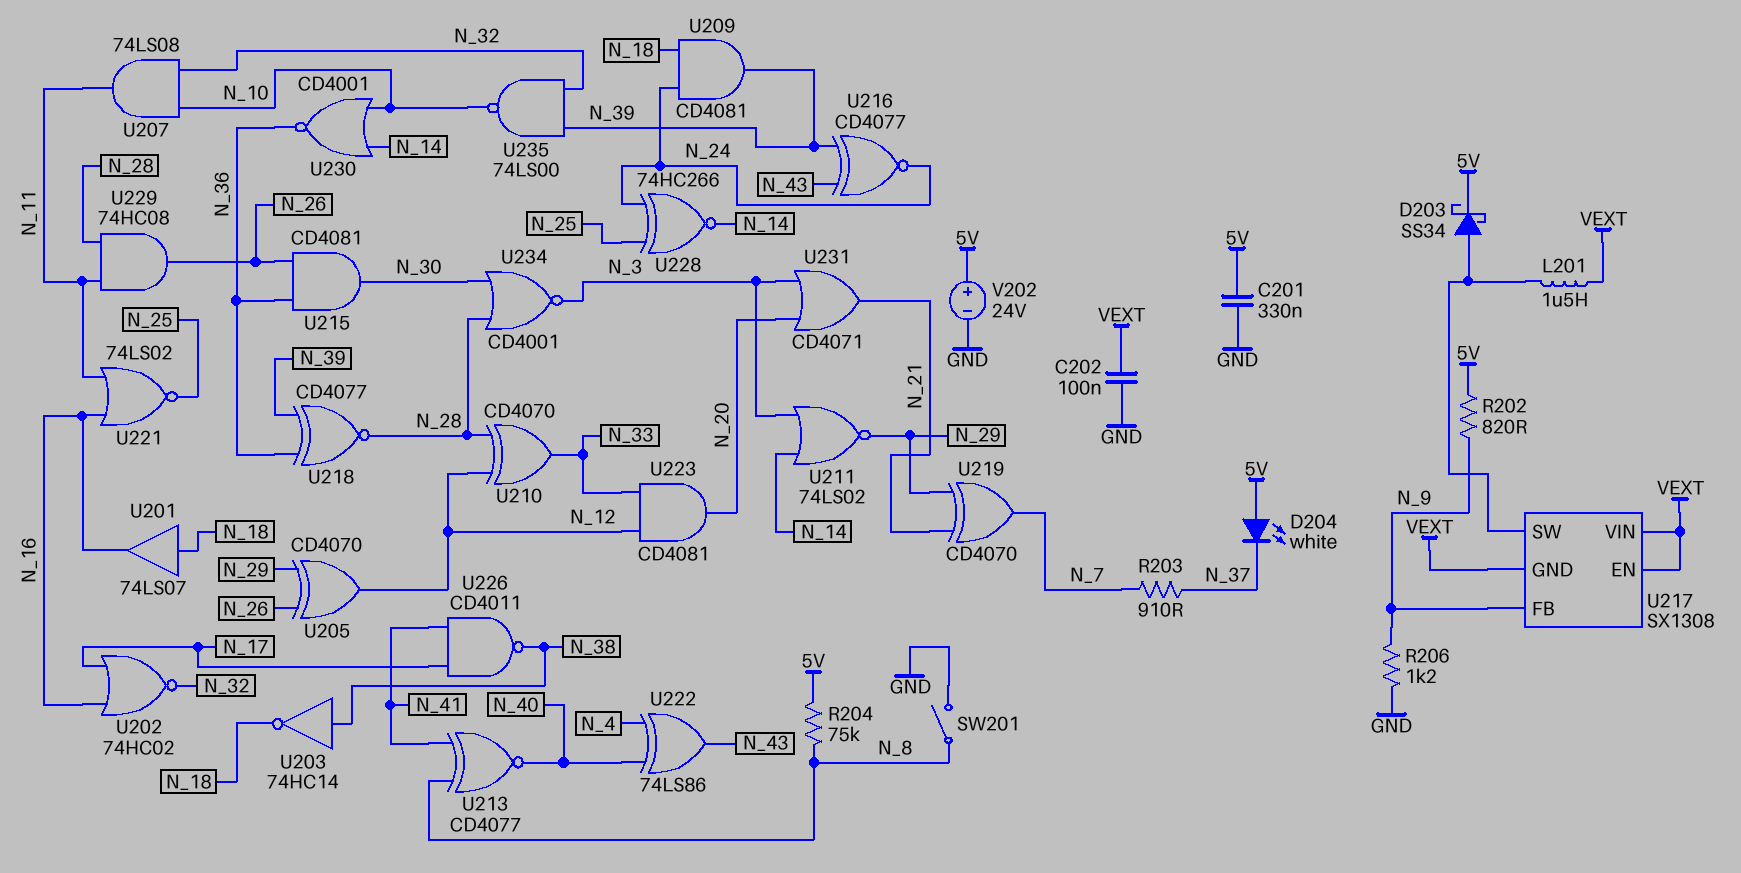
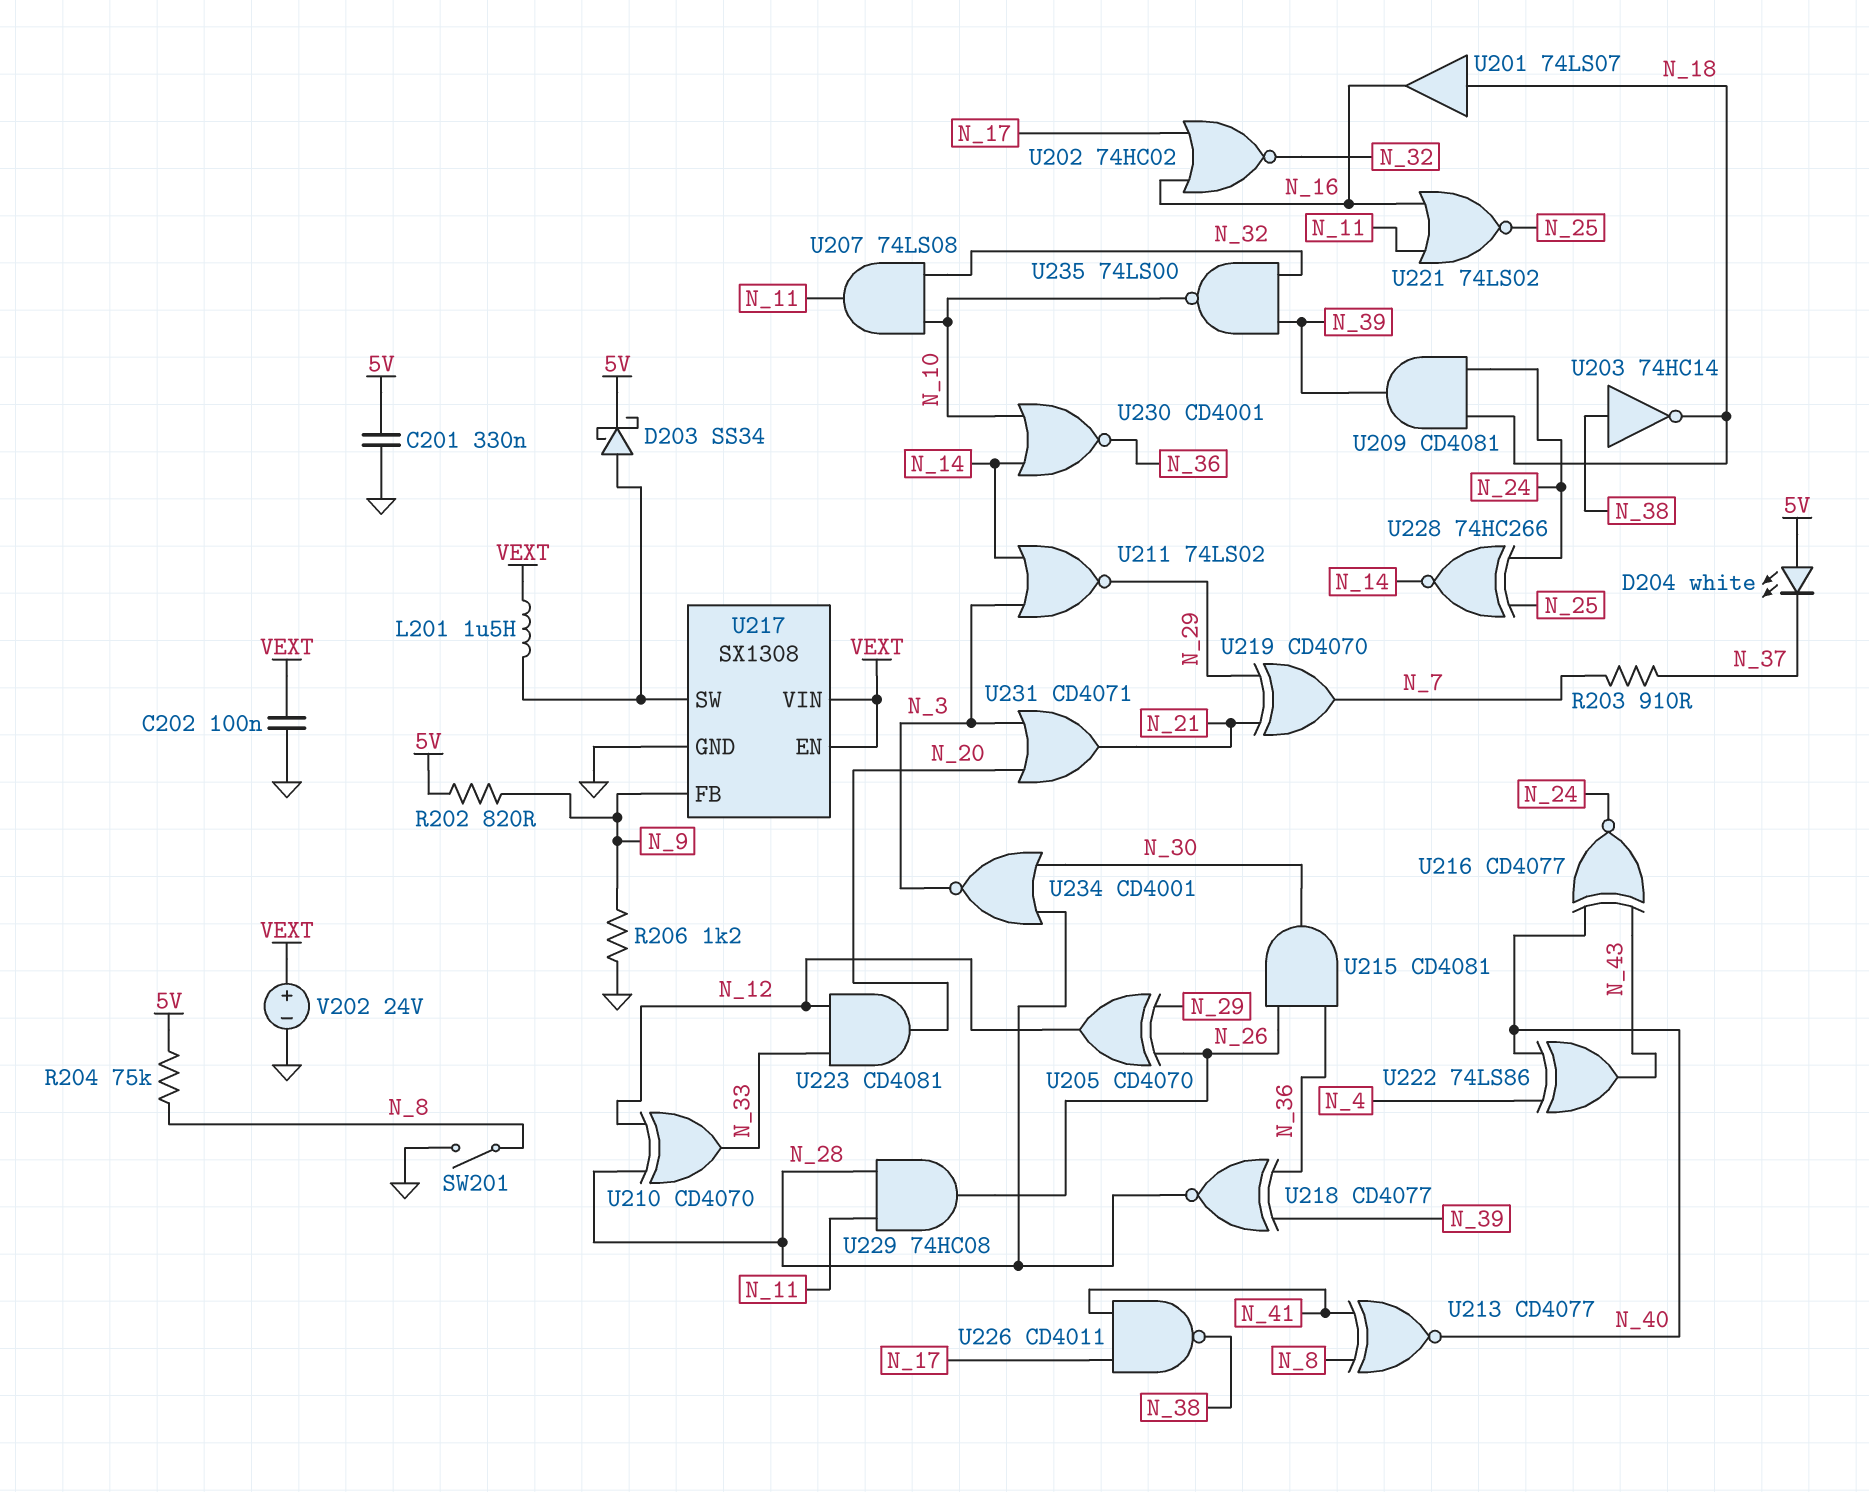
U216: XNOR CD4077 (in N_39, in N_43, out N_24) -> XNOR CD4077 (in N_40, in N_43, out N_24)
U217 pin GND: VEXT -> GND
V202: 24V (plus 5V, minus GND) -> 24V (plus VEXT, minus GND)

